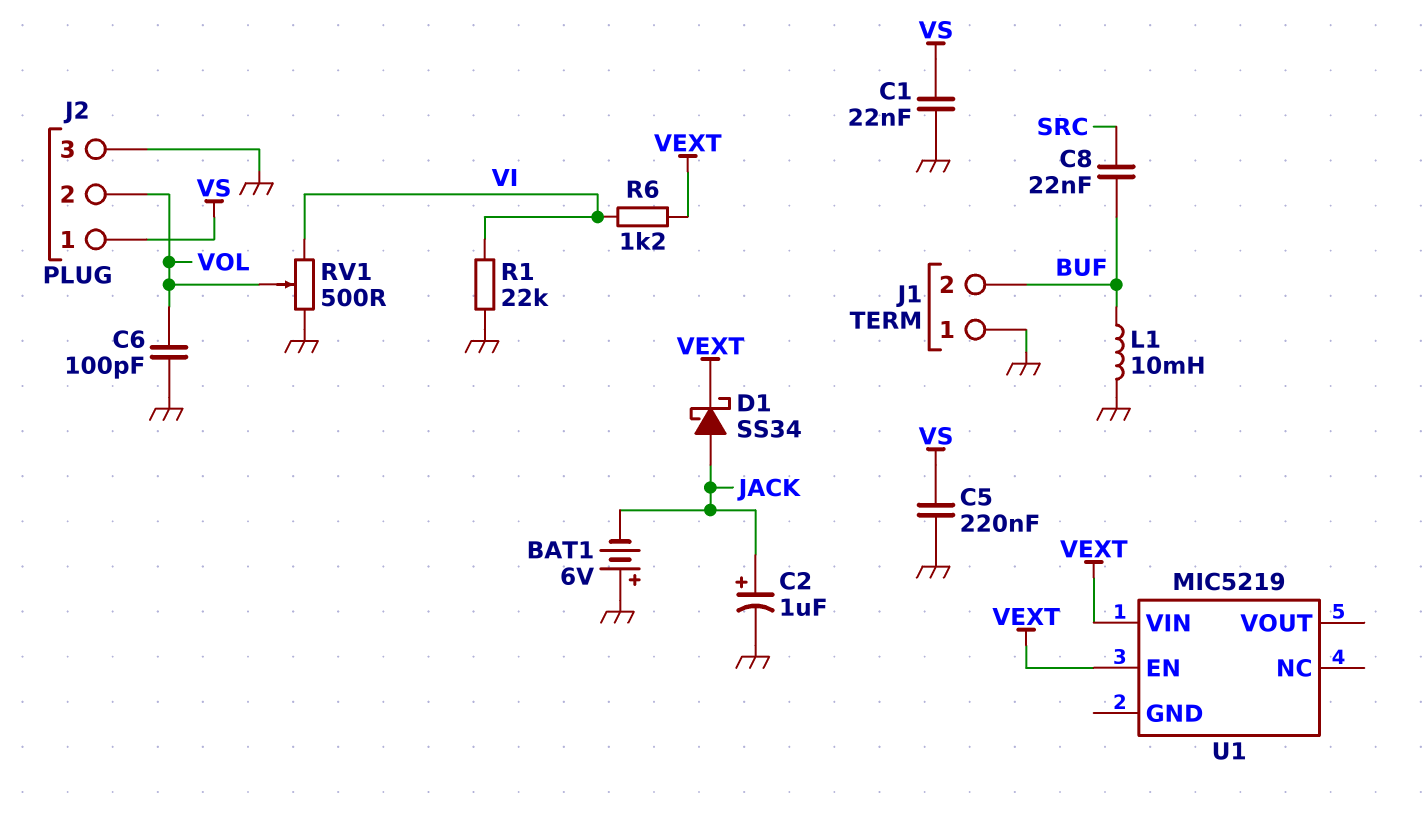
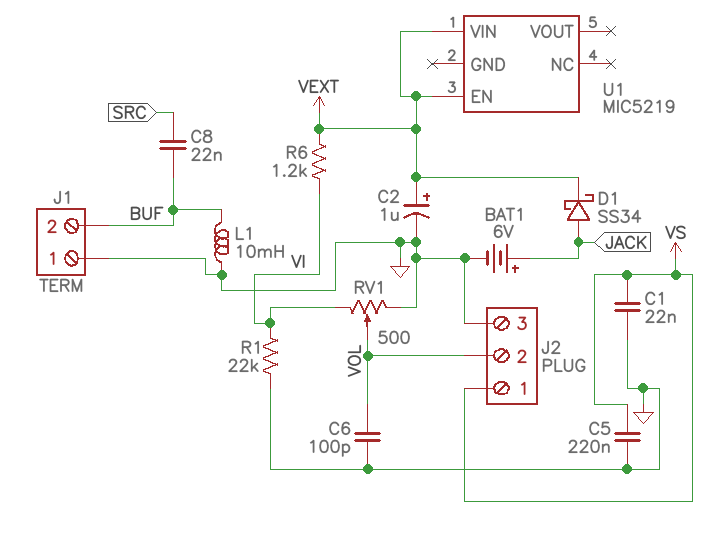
BAT1: 6V (plus GND, minus JACK) -> 6V (plus JACK, minus GND)
C2: 1uF (plus JACK, minus GND) -> 1uF (plus VEXT, minus GND)

